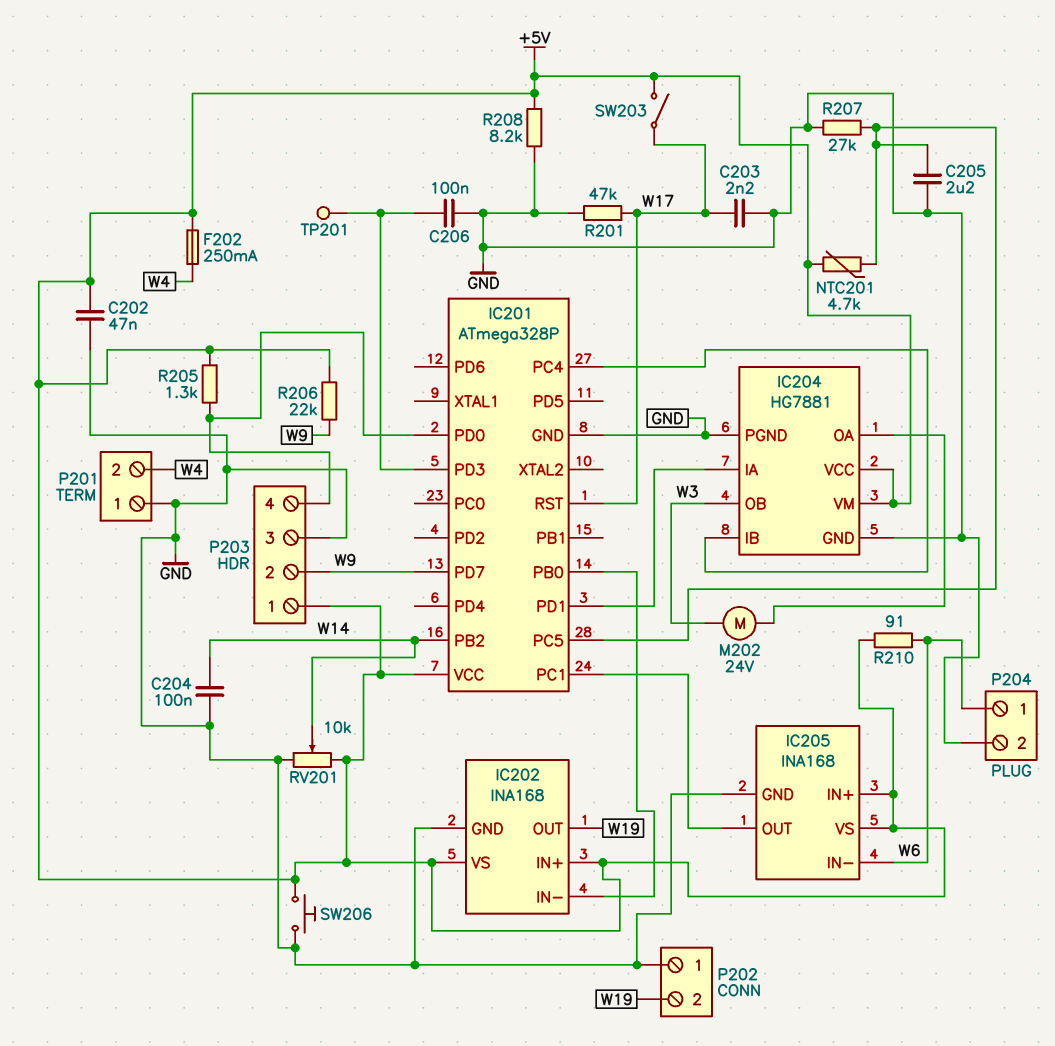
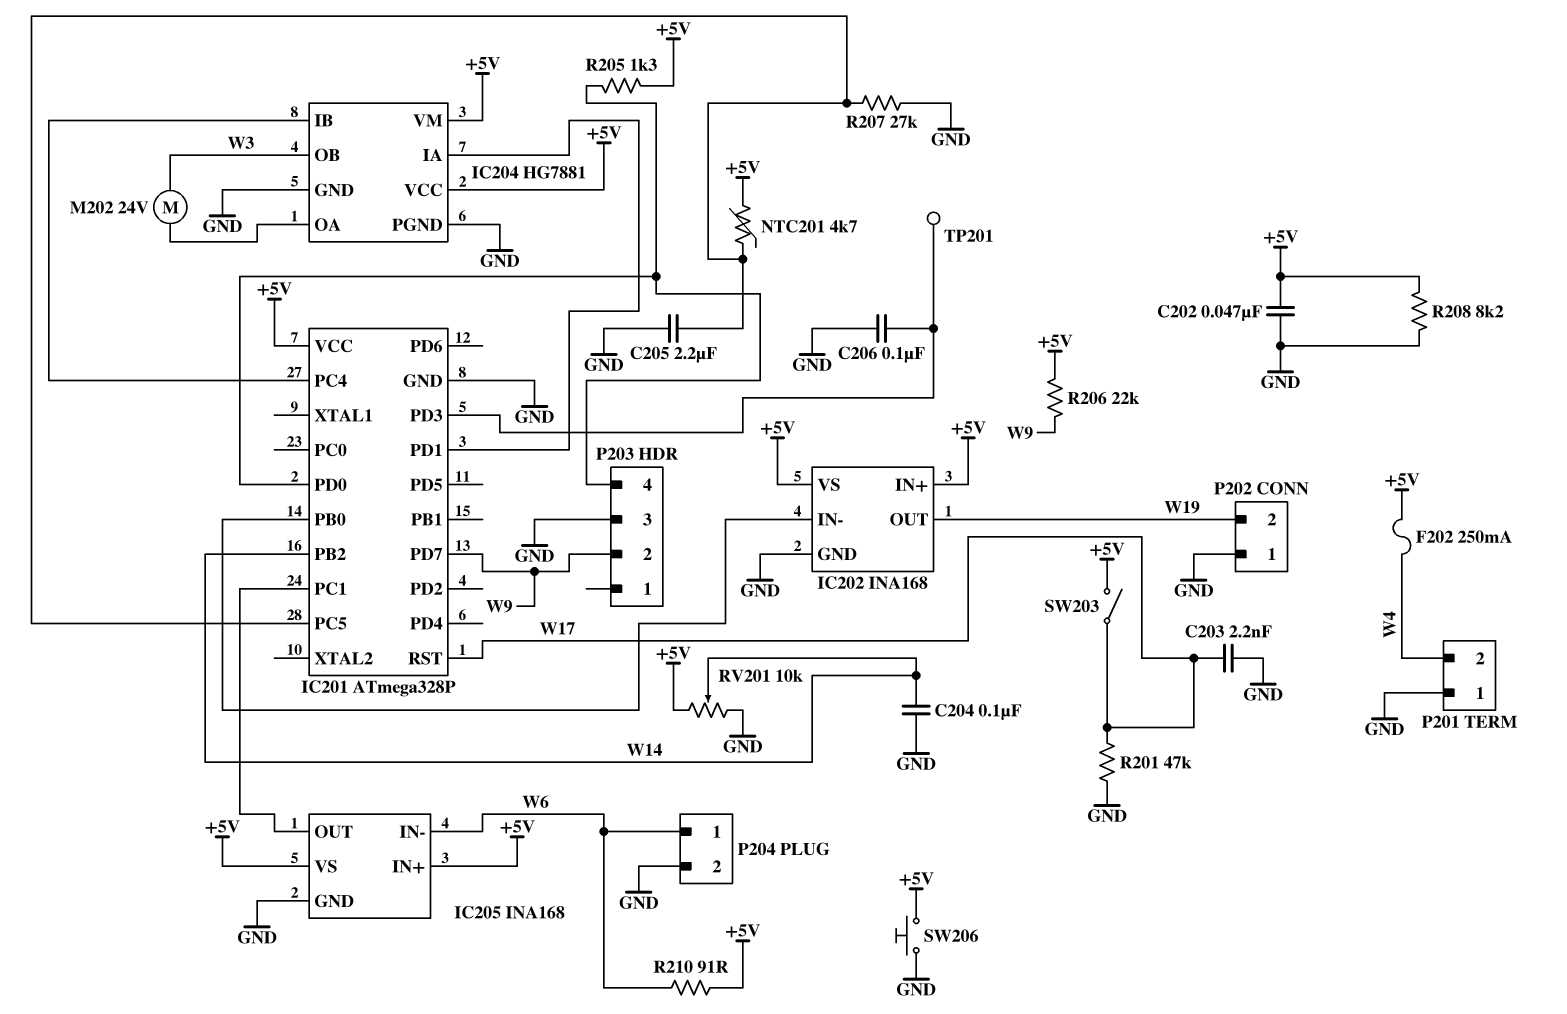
P203 pin 1: +5V -> none

